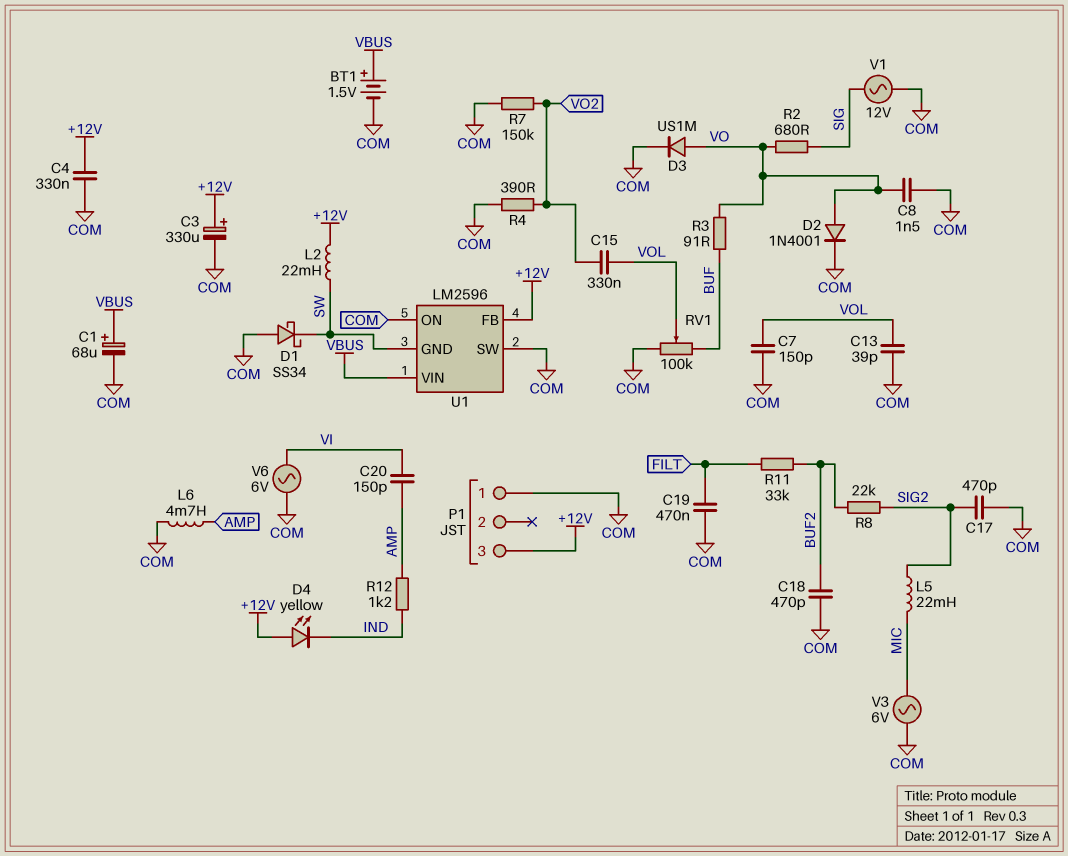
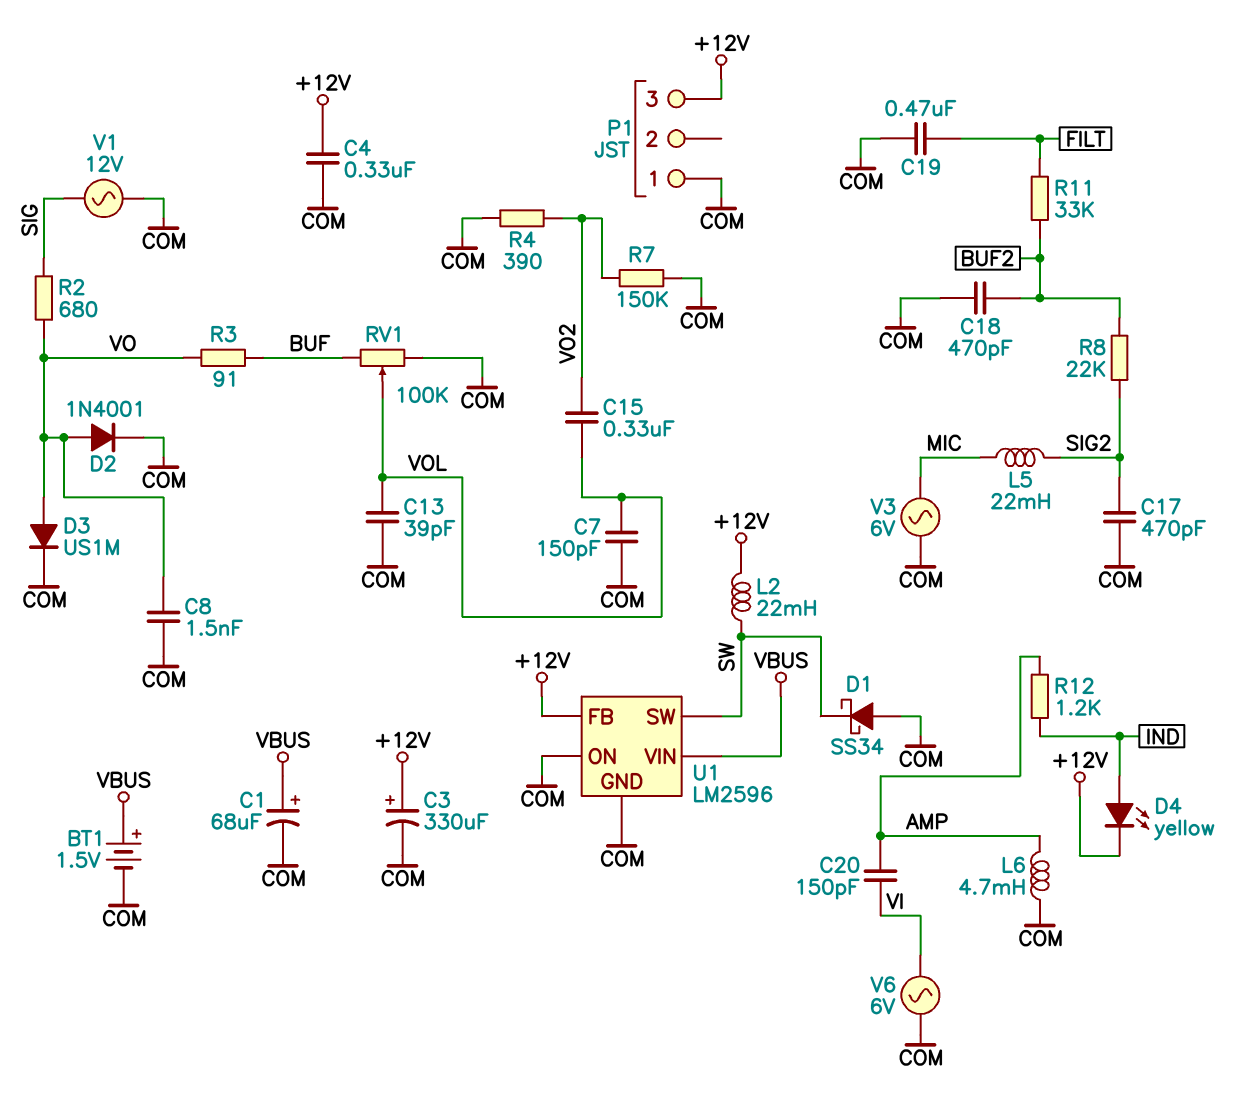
D4: LED yellow (A +12V, K IND) -> LED yellow (A IND, K +12V)
U1 pin GND: SW -> COM
U1 pin SW: COM -> SW

